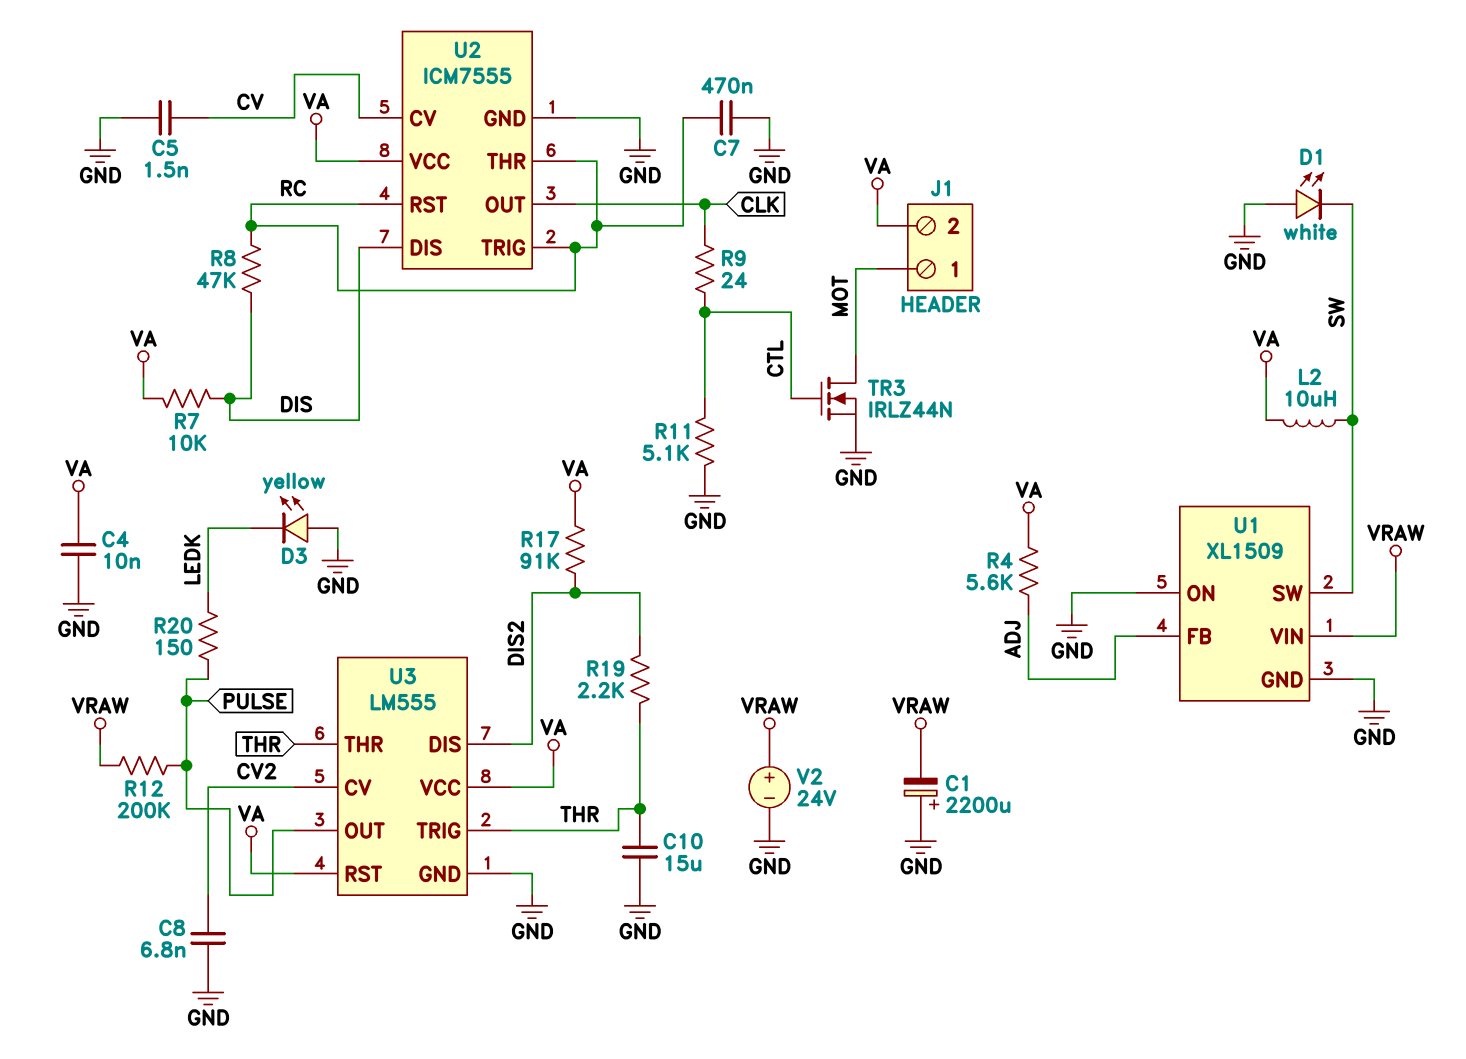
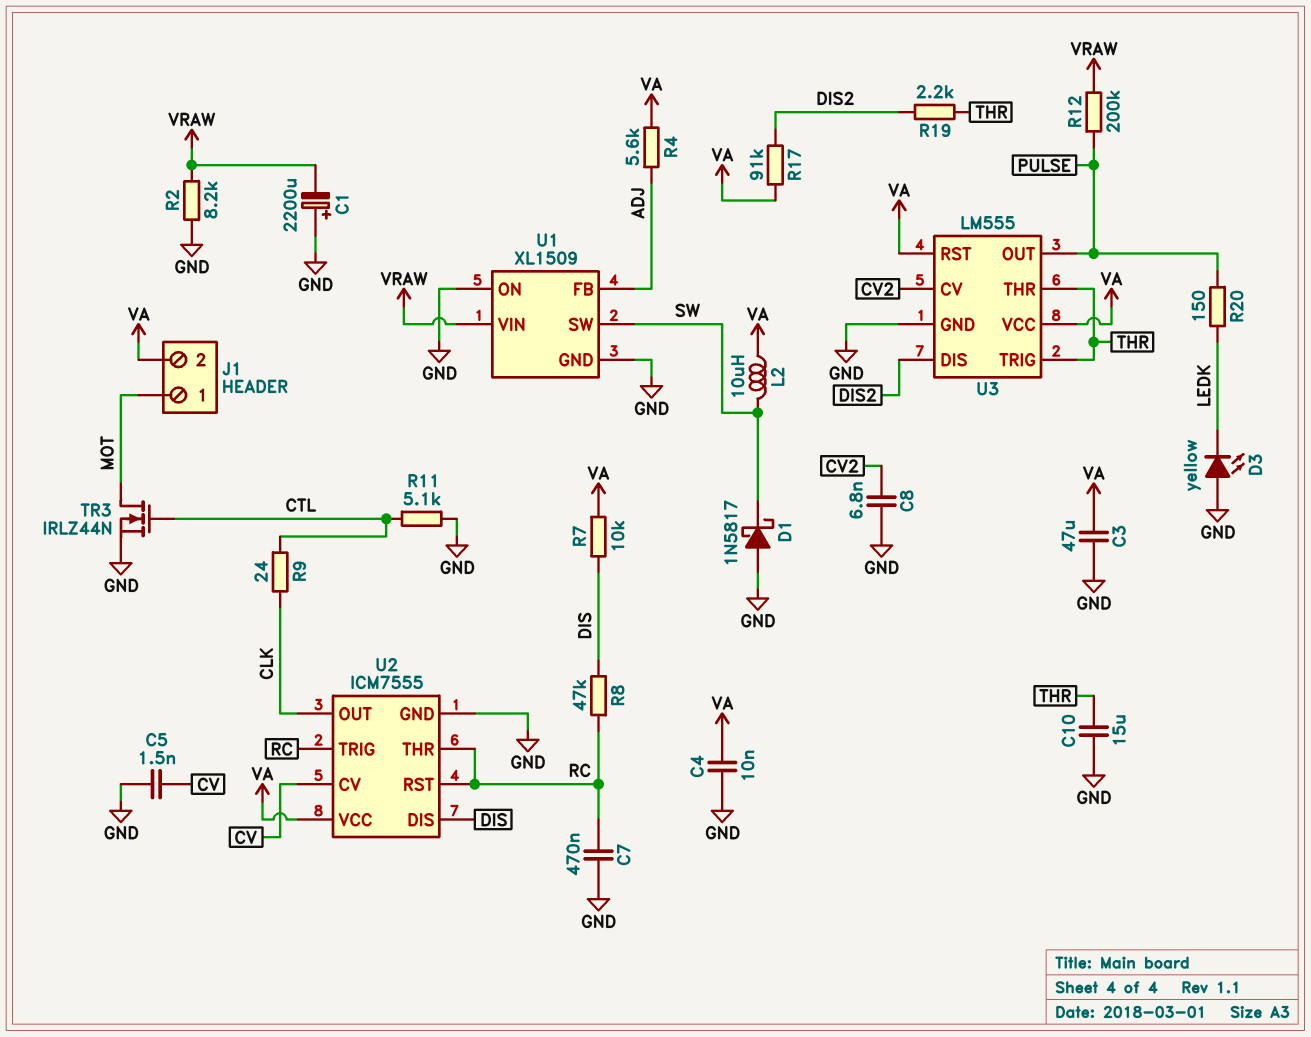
C3: none -> 47uF (GND, VA)
D1: LED white (A GND, K SW) -> schottky 1N5817 (A GND, K SW)
R2: none -> 8.2k (GND, VRAW)
V2: 24V (plus VRAW, minus GND) -> none

